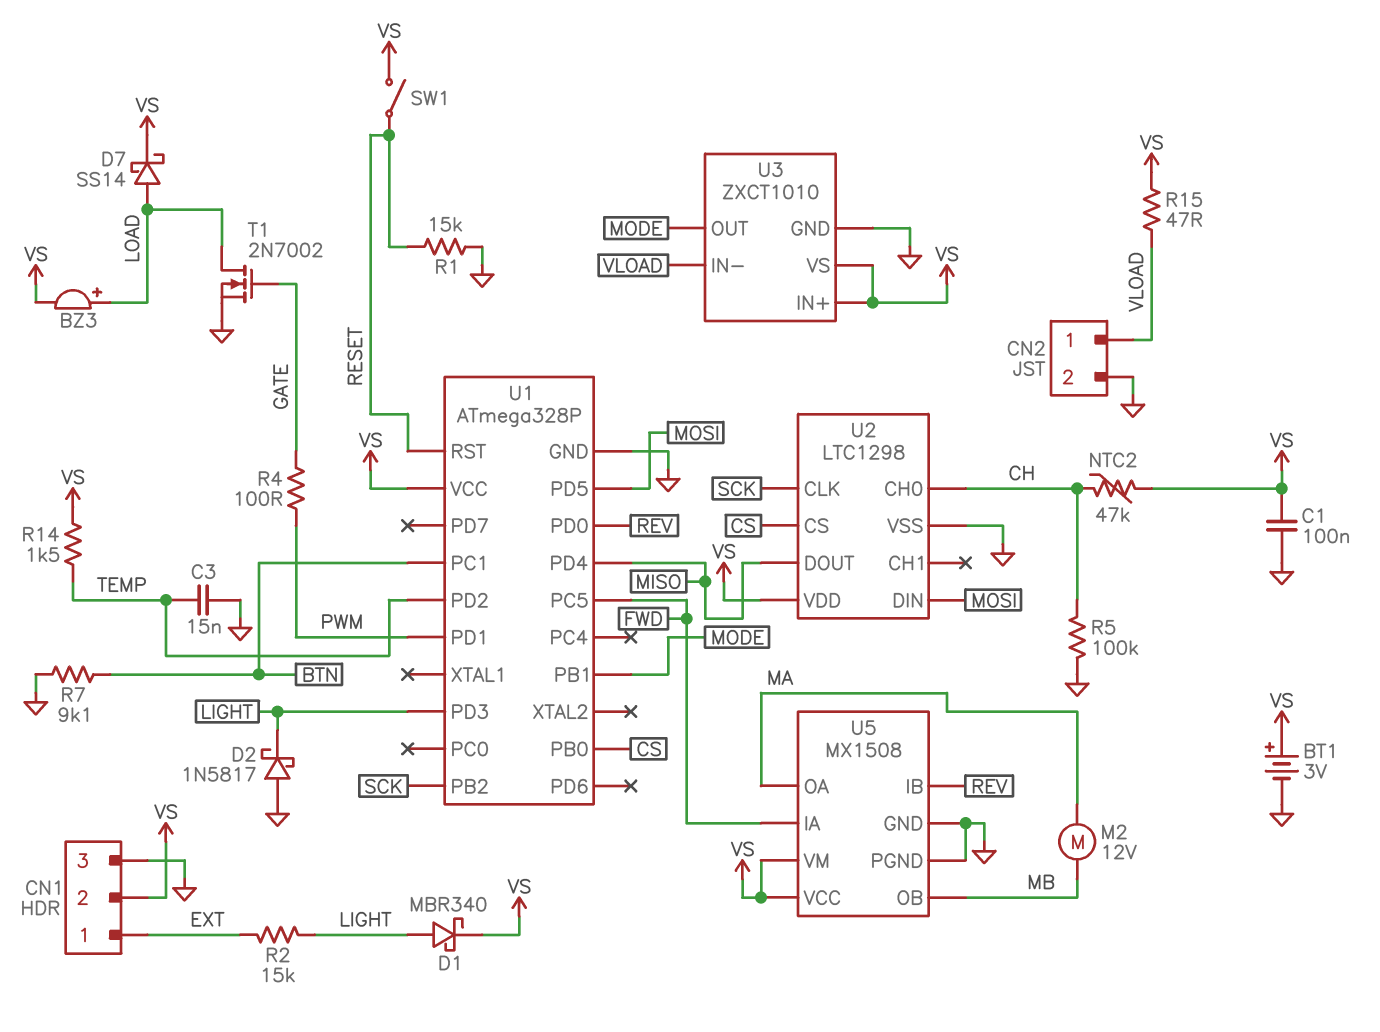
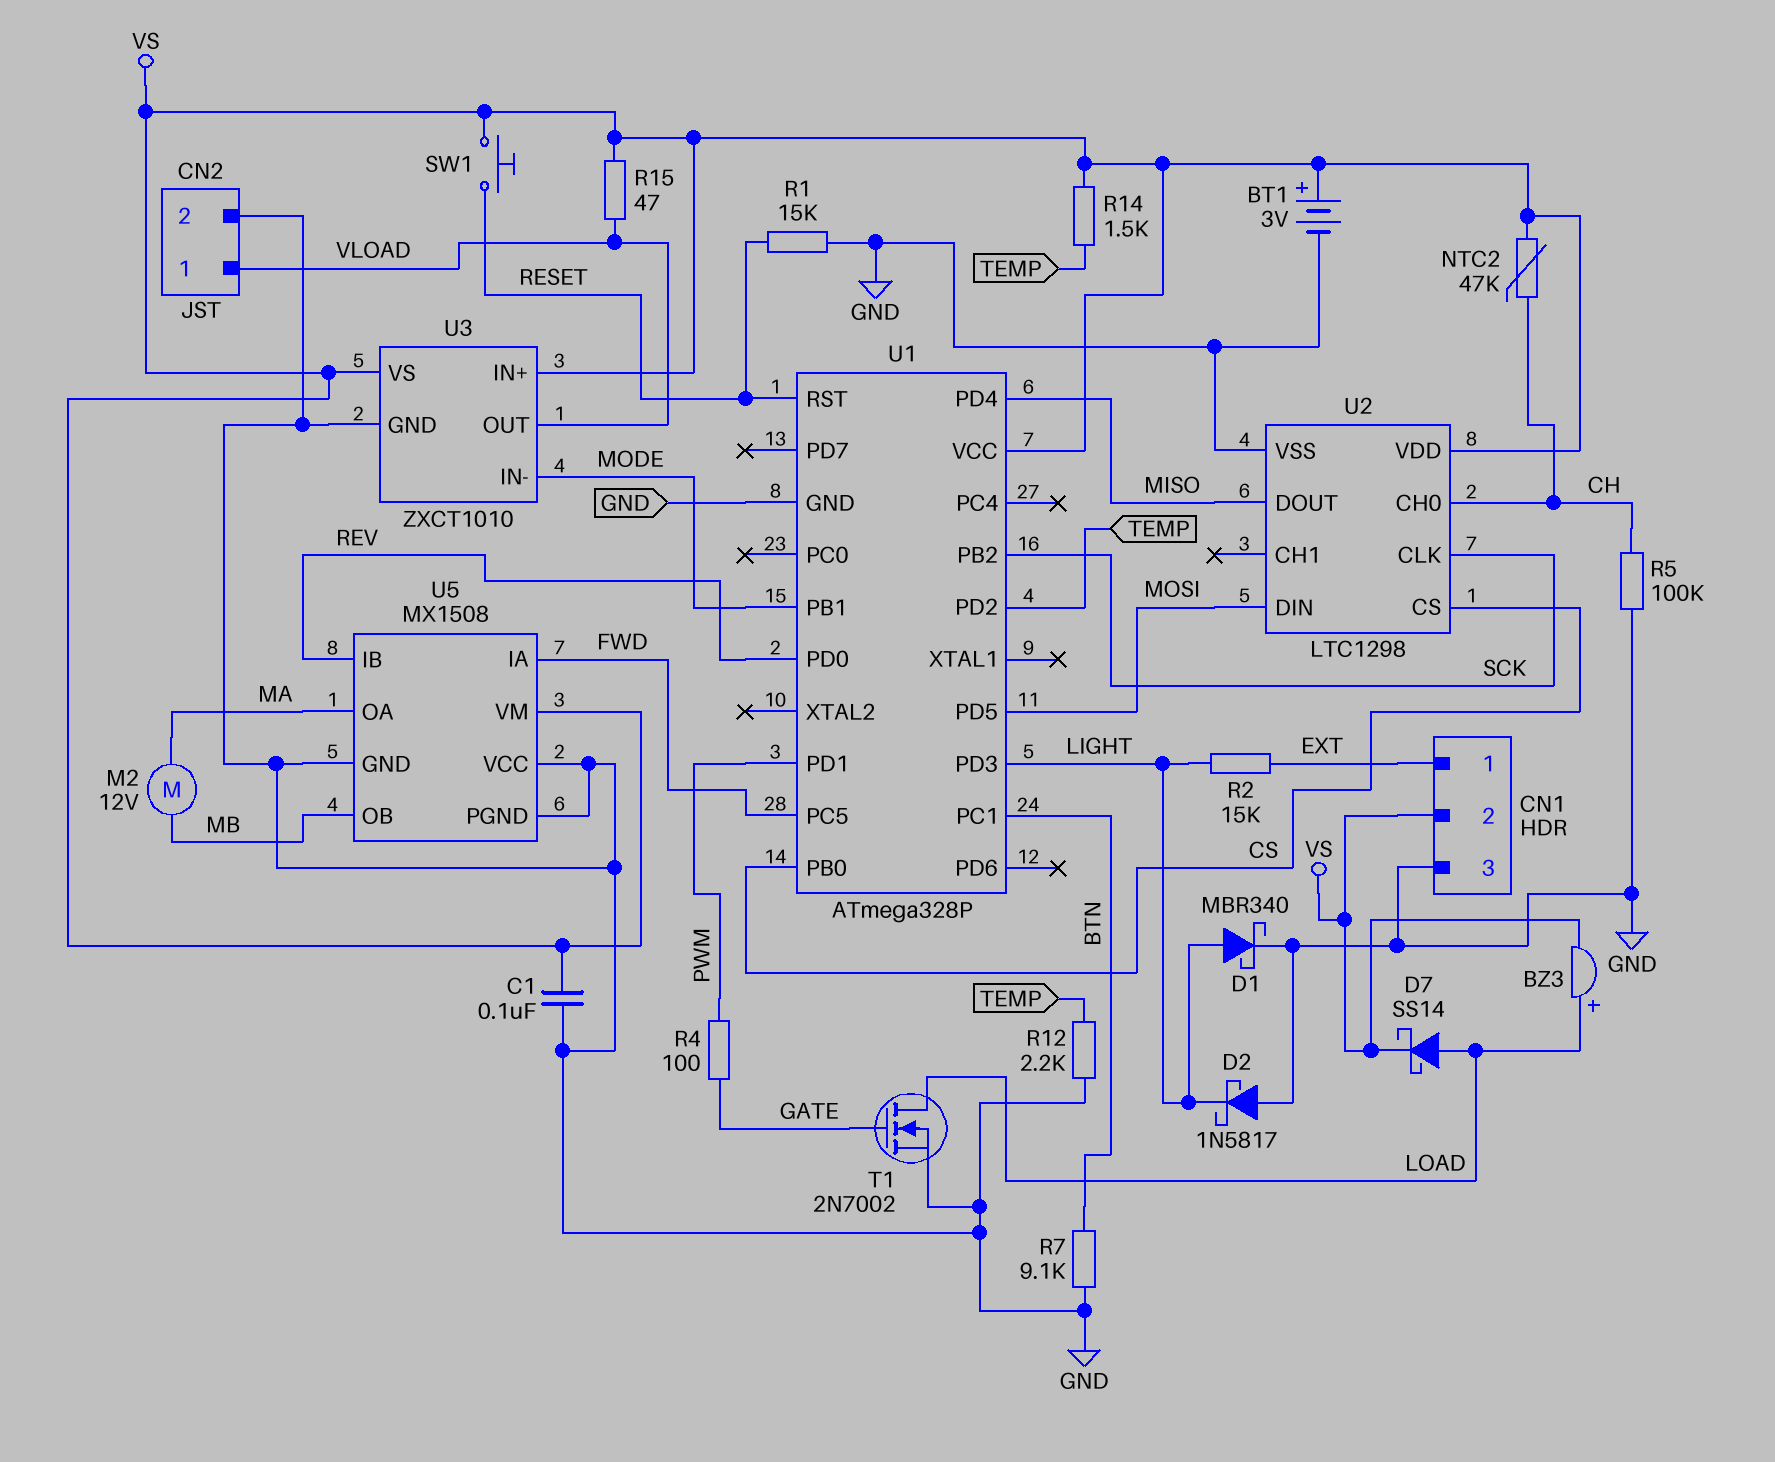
C3: 15nF (GND, TEMP) -> none
D1: schottky MBR340 (A LIGHT, K VS) -> schottky MBR340 (A LIGHT, K GND)
R12: none -> 2.2k (GND, TEMP)
SW1: switch (RESET, VS) -> button (RESET, VS)
U3 pin IN-: VLOAD -> MODE
U3 pin OUT: MODE -> VLOAD
U5 pin VCC: VS -> GND

